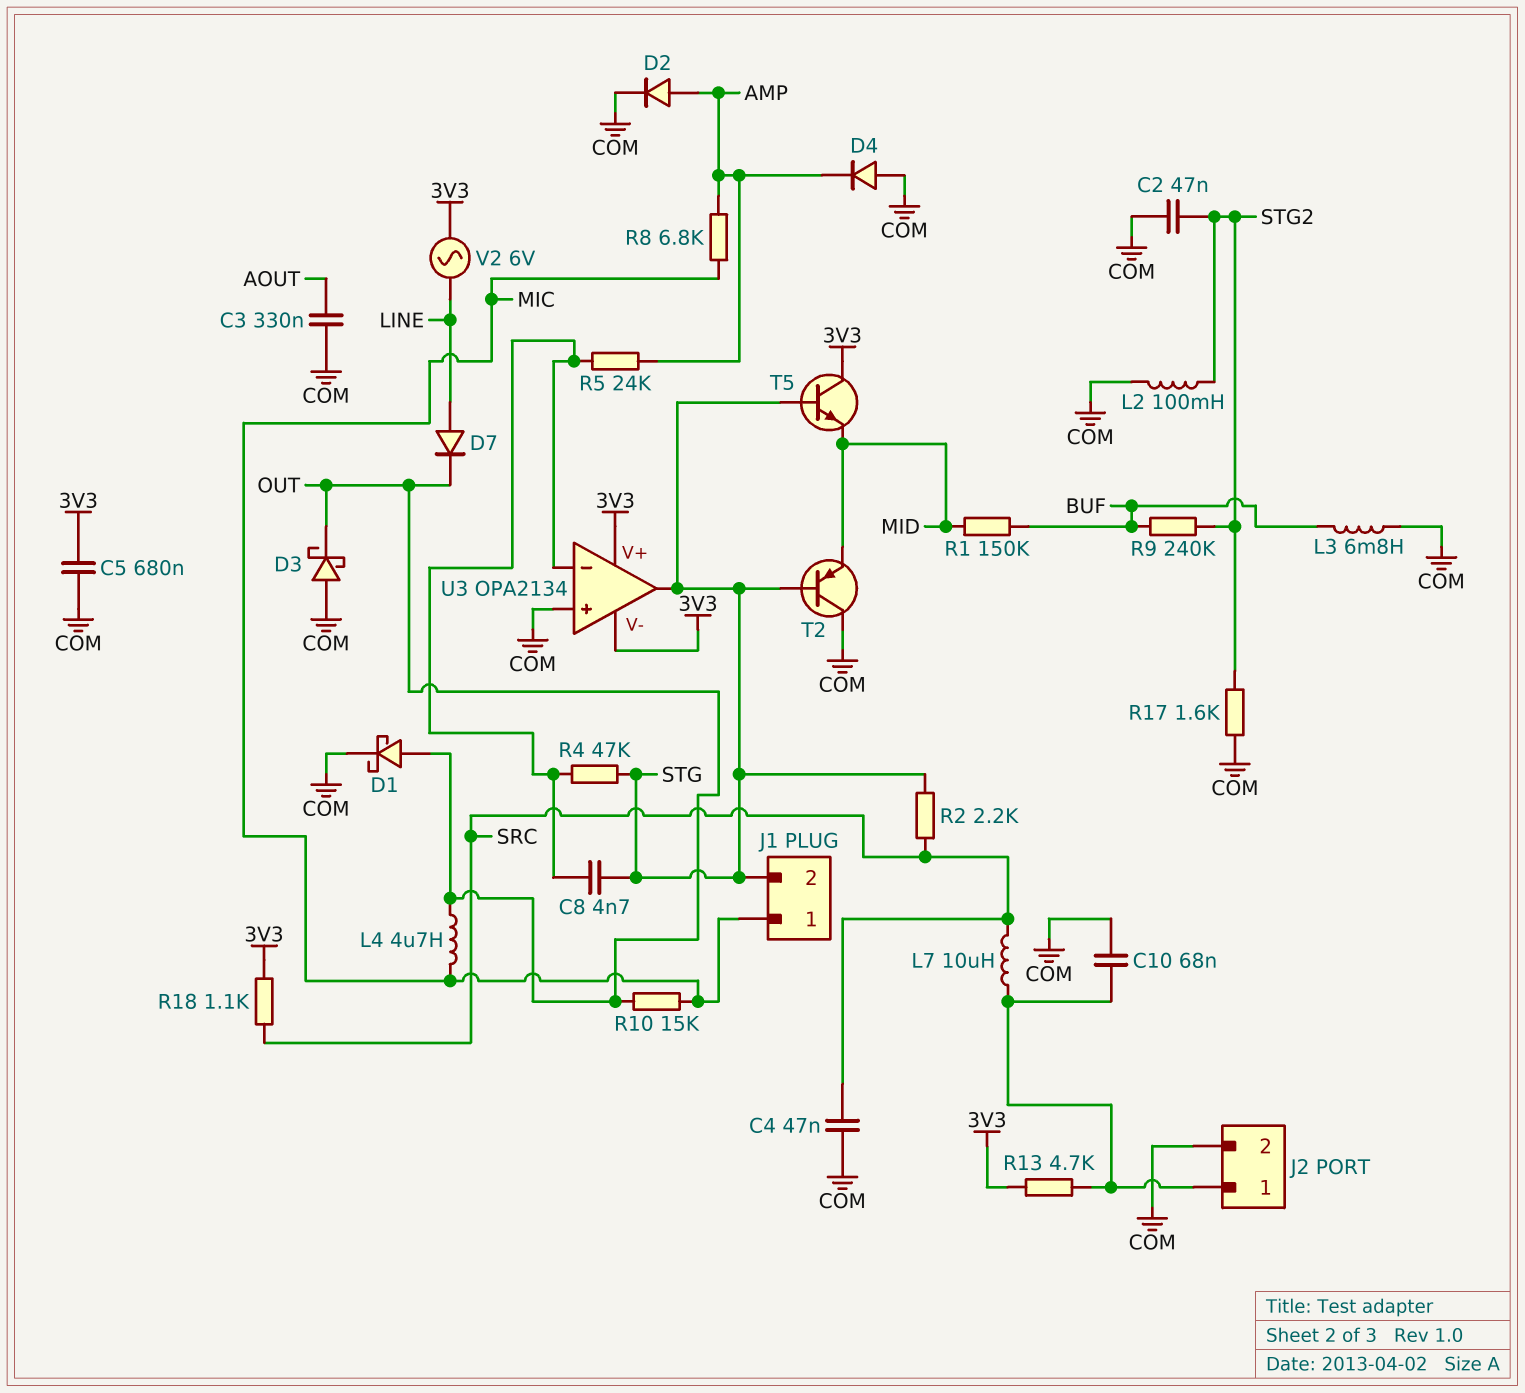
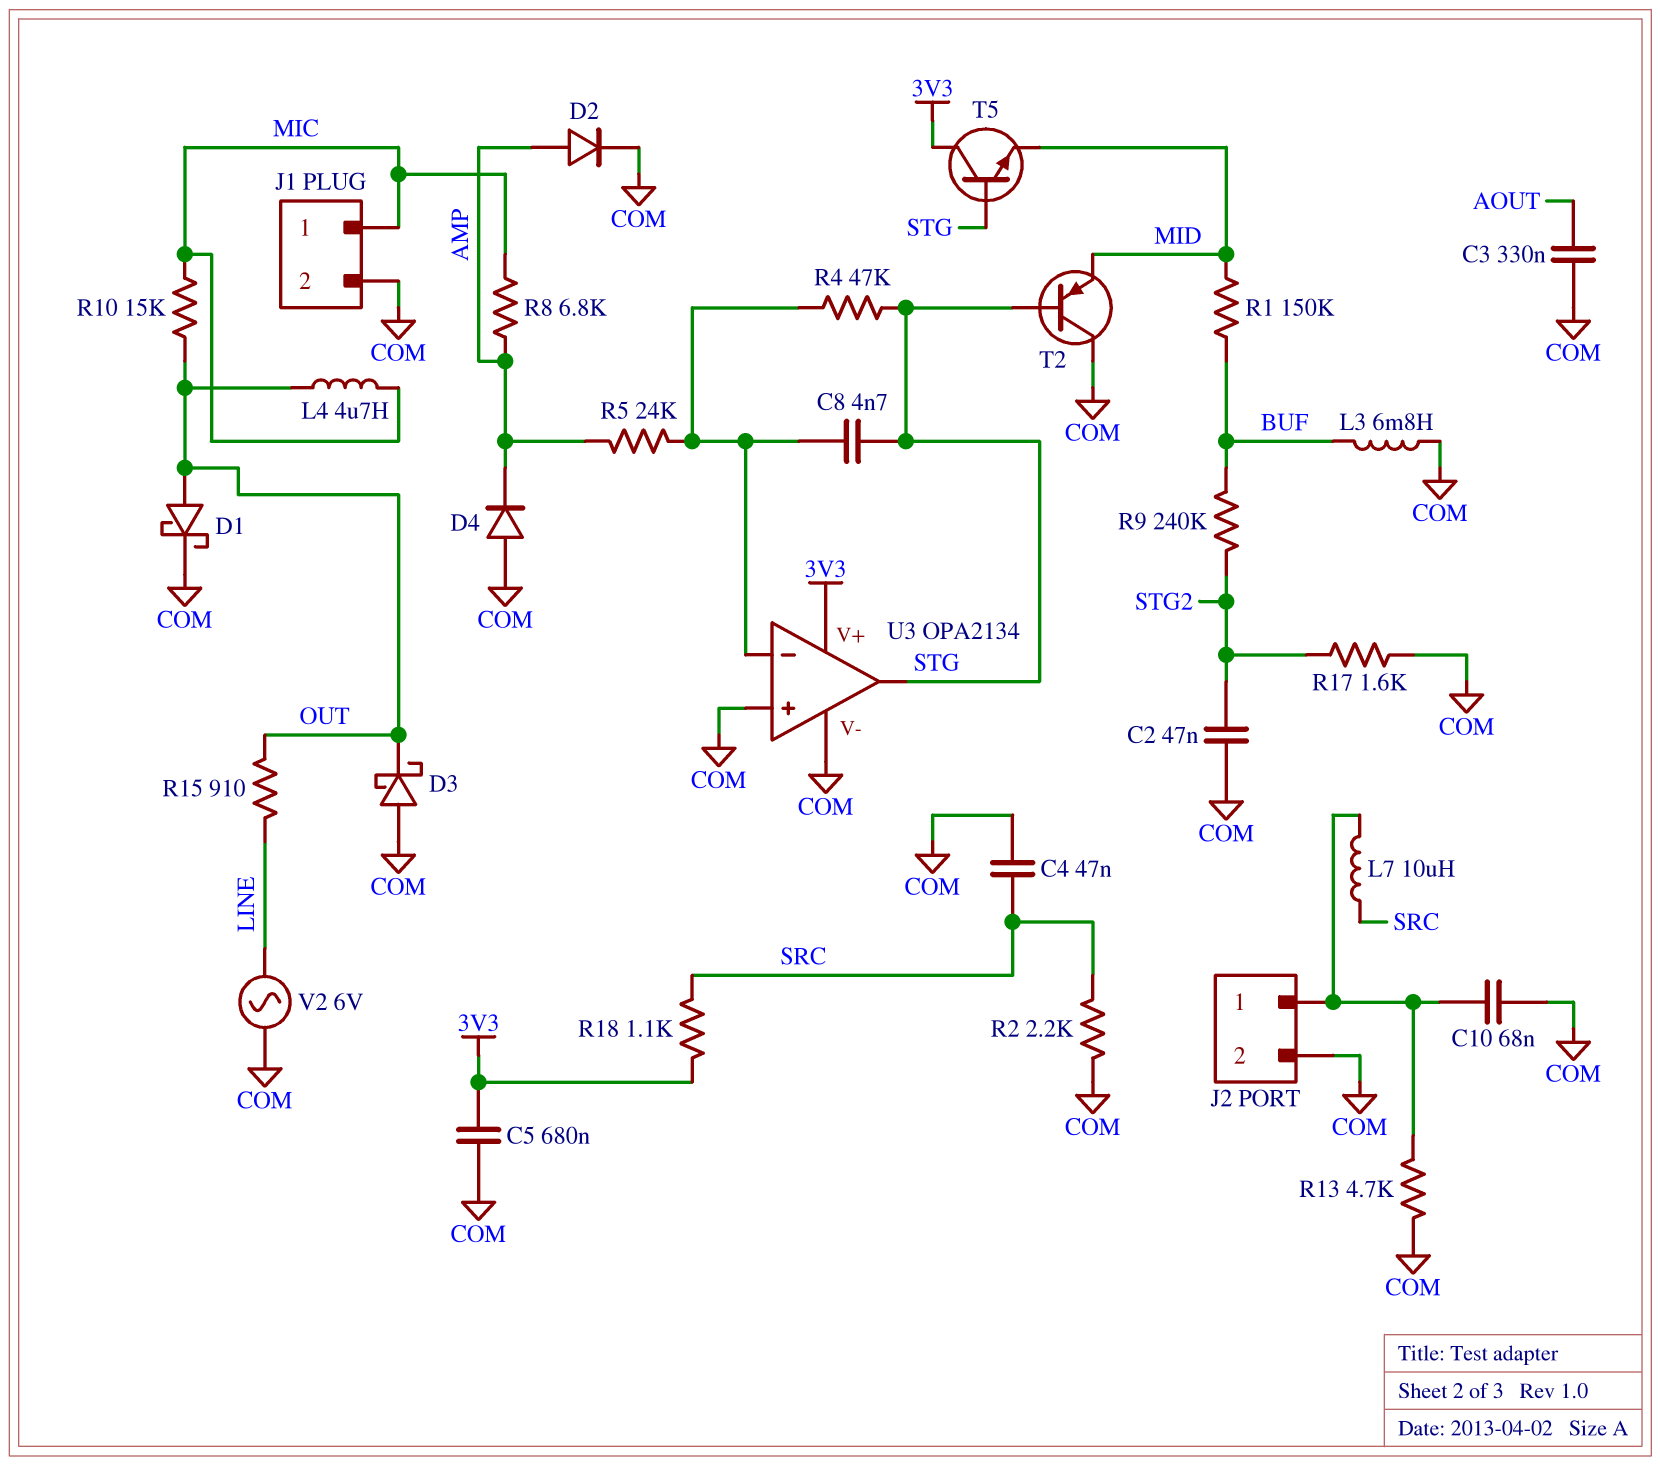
D7: diode (A LINE, K OUT) -> none
J1 pin 2: STG -> COM
L2: 100mH (COM, STG2) -> none
R2: 2.2k (SRC, STG) -> 2.2k (COM, SRC)
R13: 4.7k (3V3, J2/1) -> 4.7k (COM, J2/1)
R15: none -> 910 (LINE, OUT)
U3 pin V-: 3V3 -> COM
V2: AC 6V (3V3, LINE) -> AC 6V (COM, LINE)

